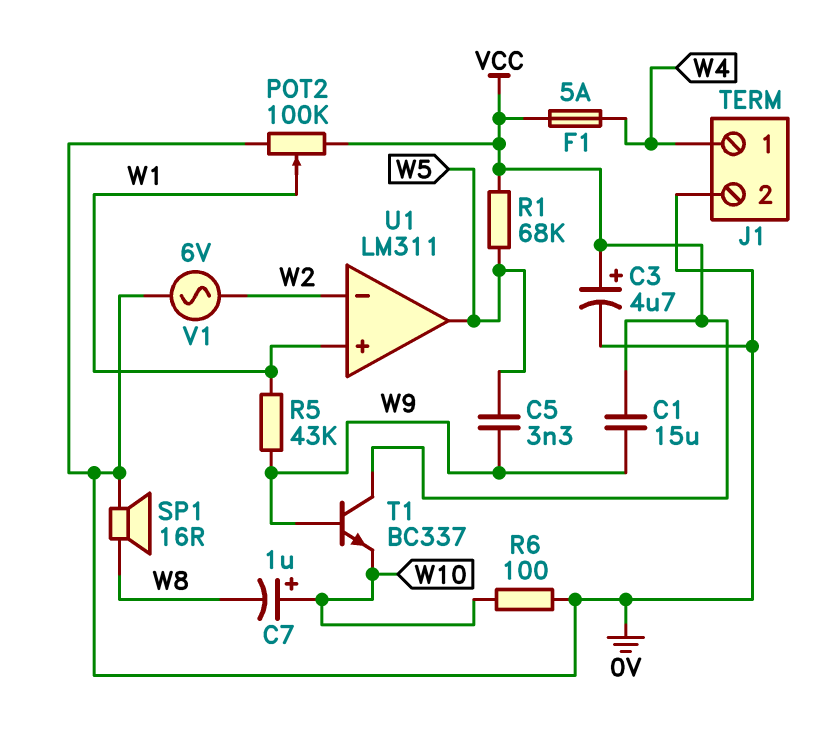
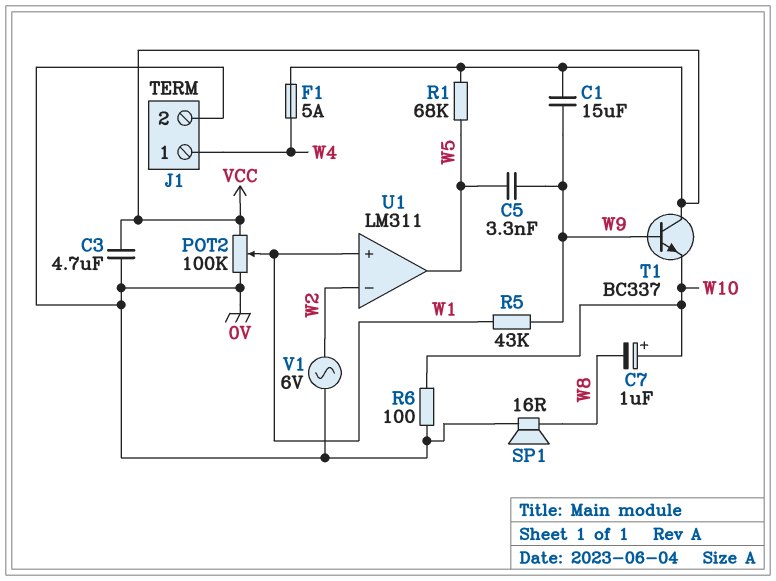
C3: 4.7uF (plus VCC, minus 0V) -> 4.7uF (0V, VCC)

